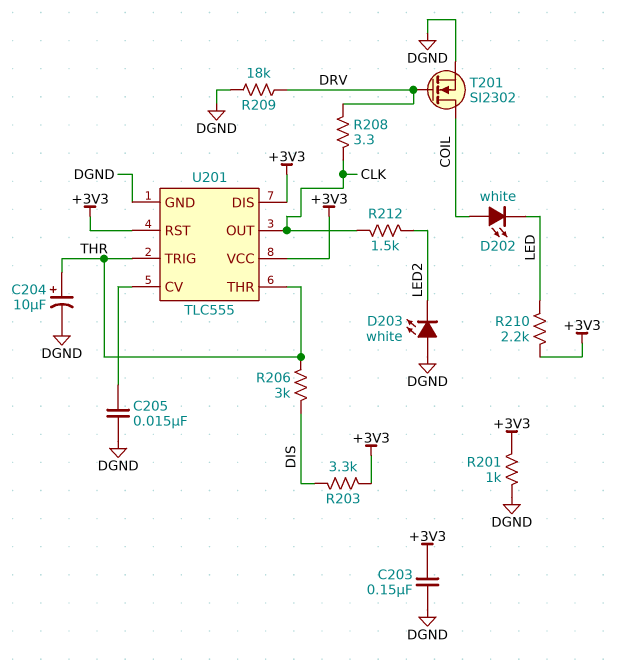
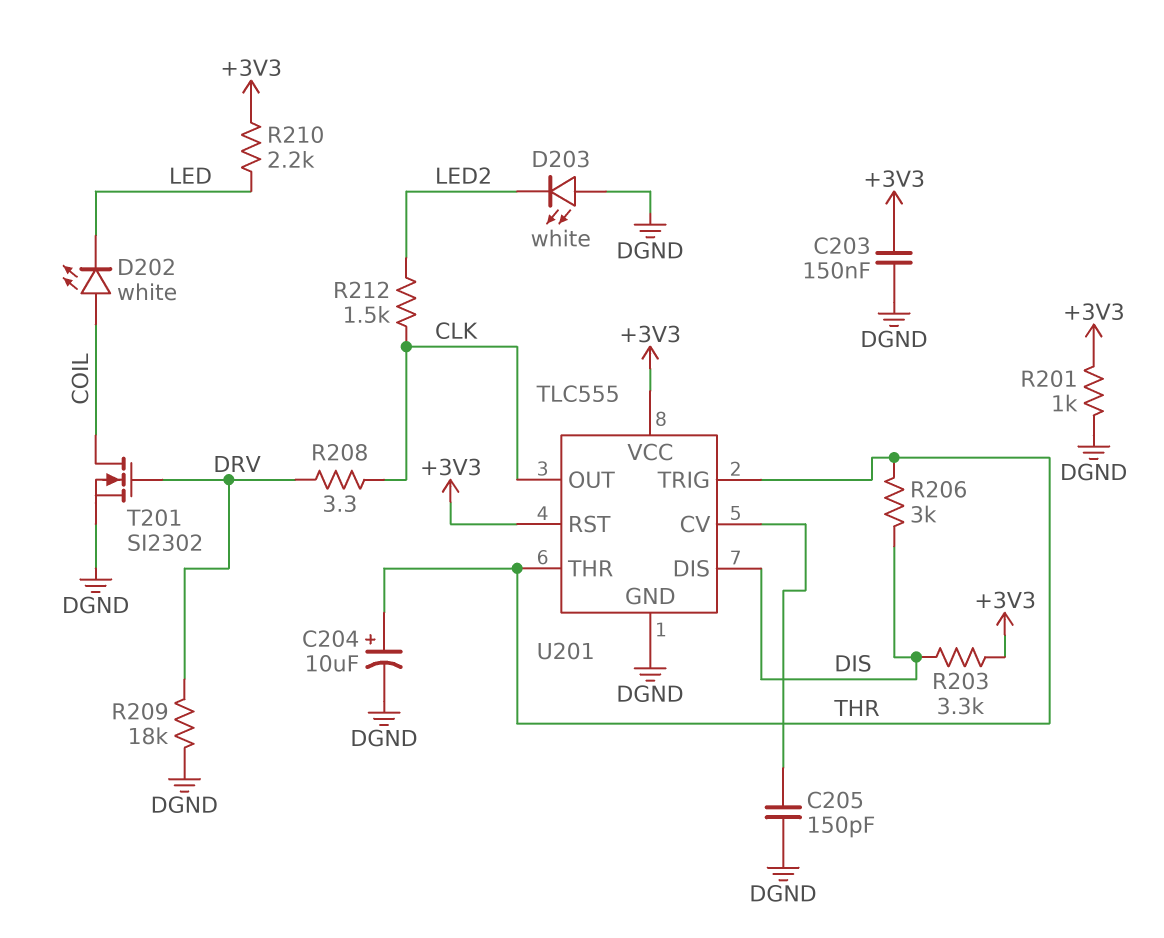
C205: 15nF (DGND, U201/CV) -> 150pF (DGND, U201/CV)
U201 pin DIS: +3V3 -> DIS

